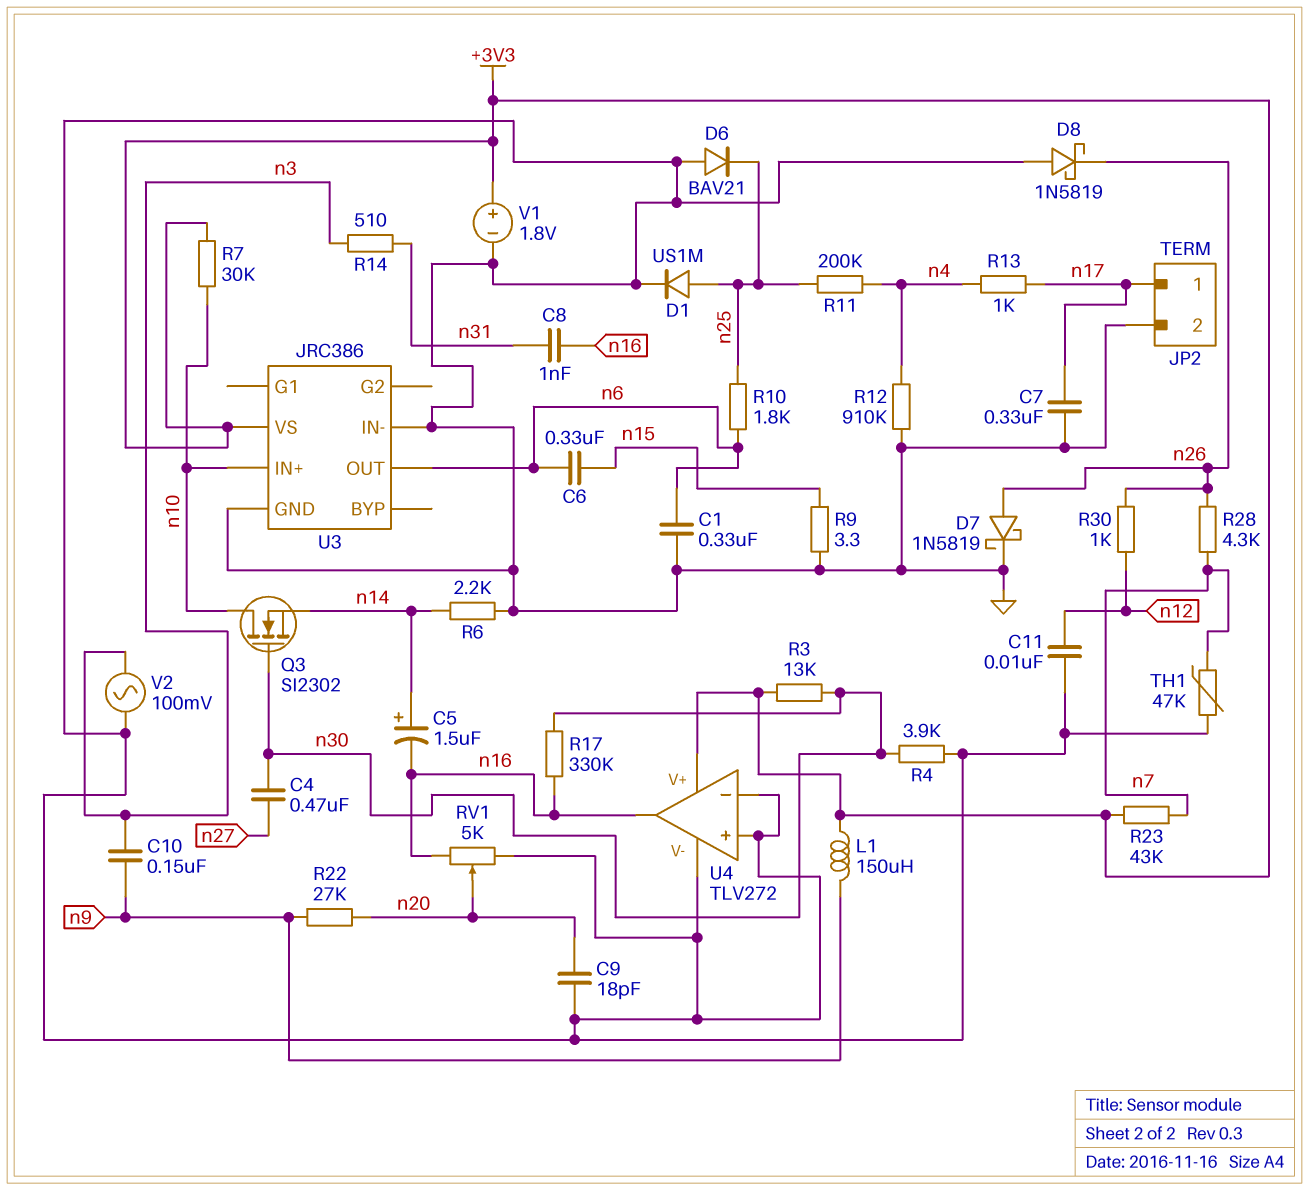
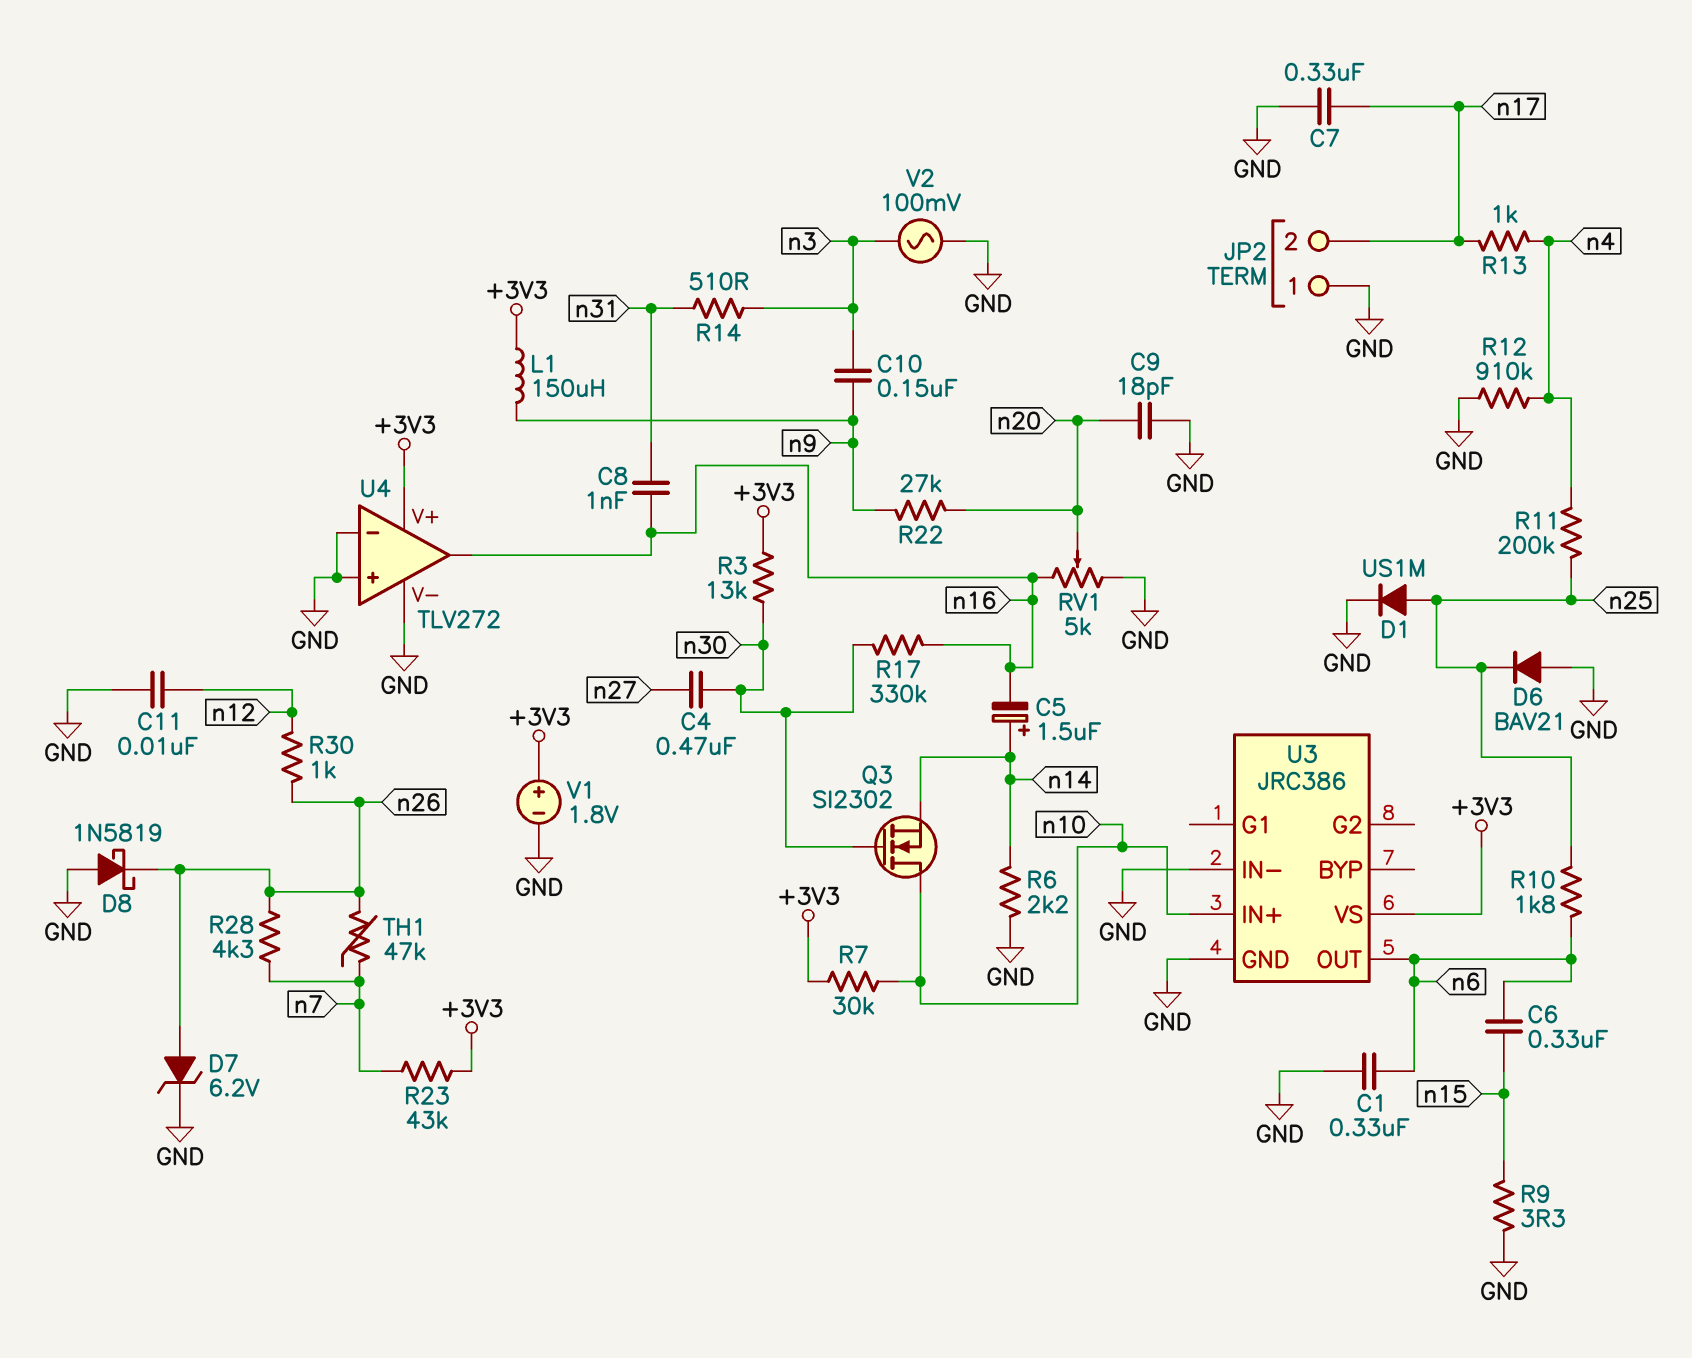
D7: schottky 1N5819 (A n26, K GND) -> zener 6.2V (A n26, K GND)
JP2 pin 1: n17 -> GND
JP2 pin 2: GND -> n17
R4: 3.9k (GND, n30) -> none
TH1: 47k (GND, n7) -> 47k (n7, n26)

